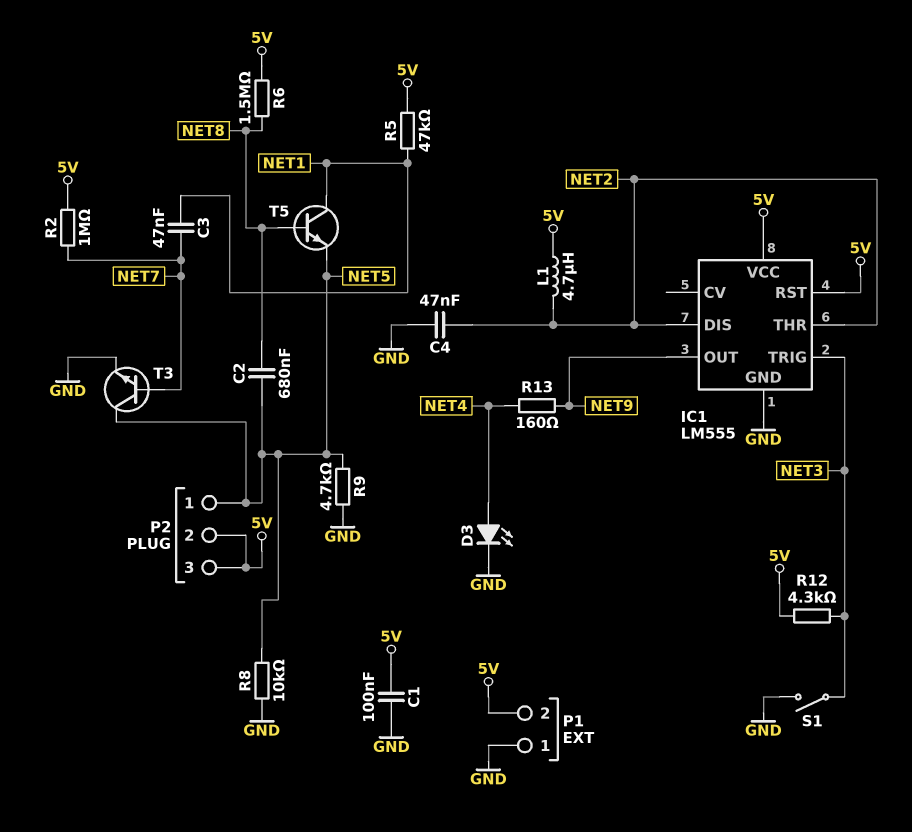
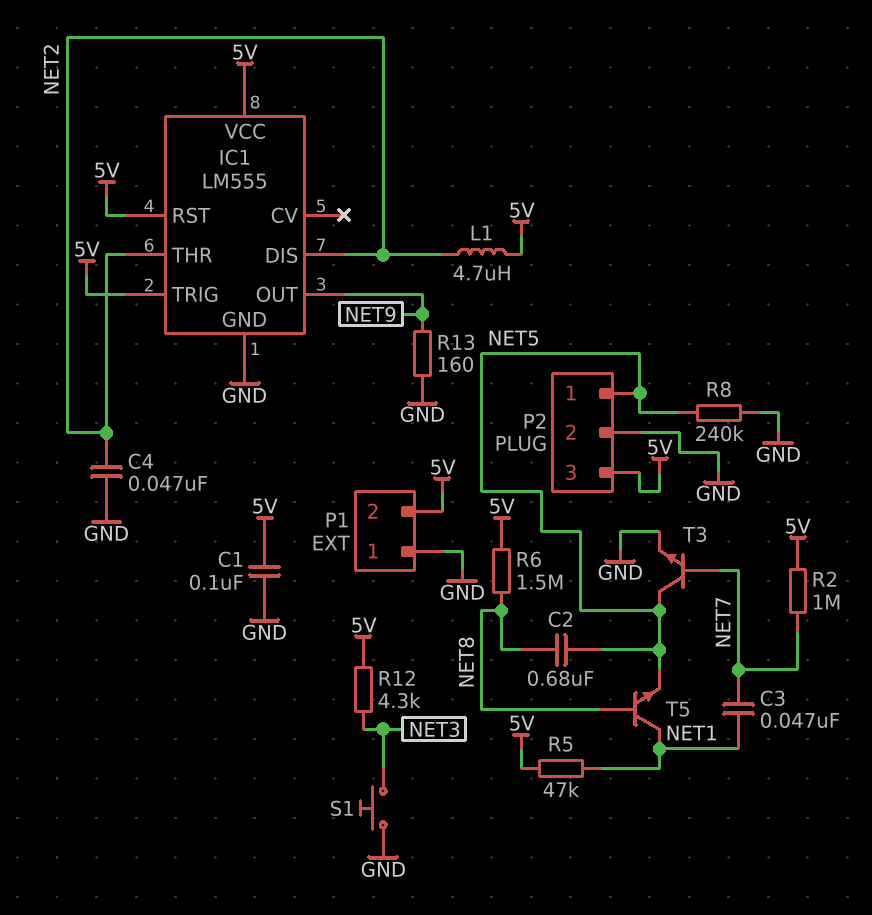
D3: LED (A NET4, K GND) -> none
IC1 pin TRIG: NET3 -> 5V
P2 pin 2: 5V -> GND
R8: 10k (GND, NET5) -> 240k (GND, NET5)
R9: 4.7k (GND, NET5) -> none
R13: 160 (NET4, NET9) -> 160 (GND, NET9)
S1: switch (GND, NET3) -> button (GND, NET3)

